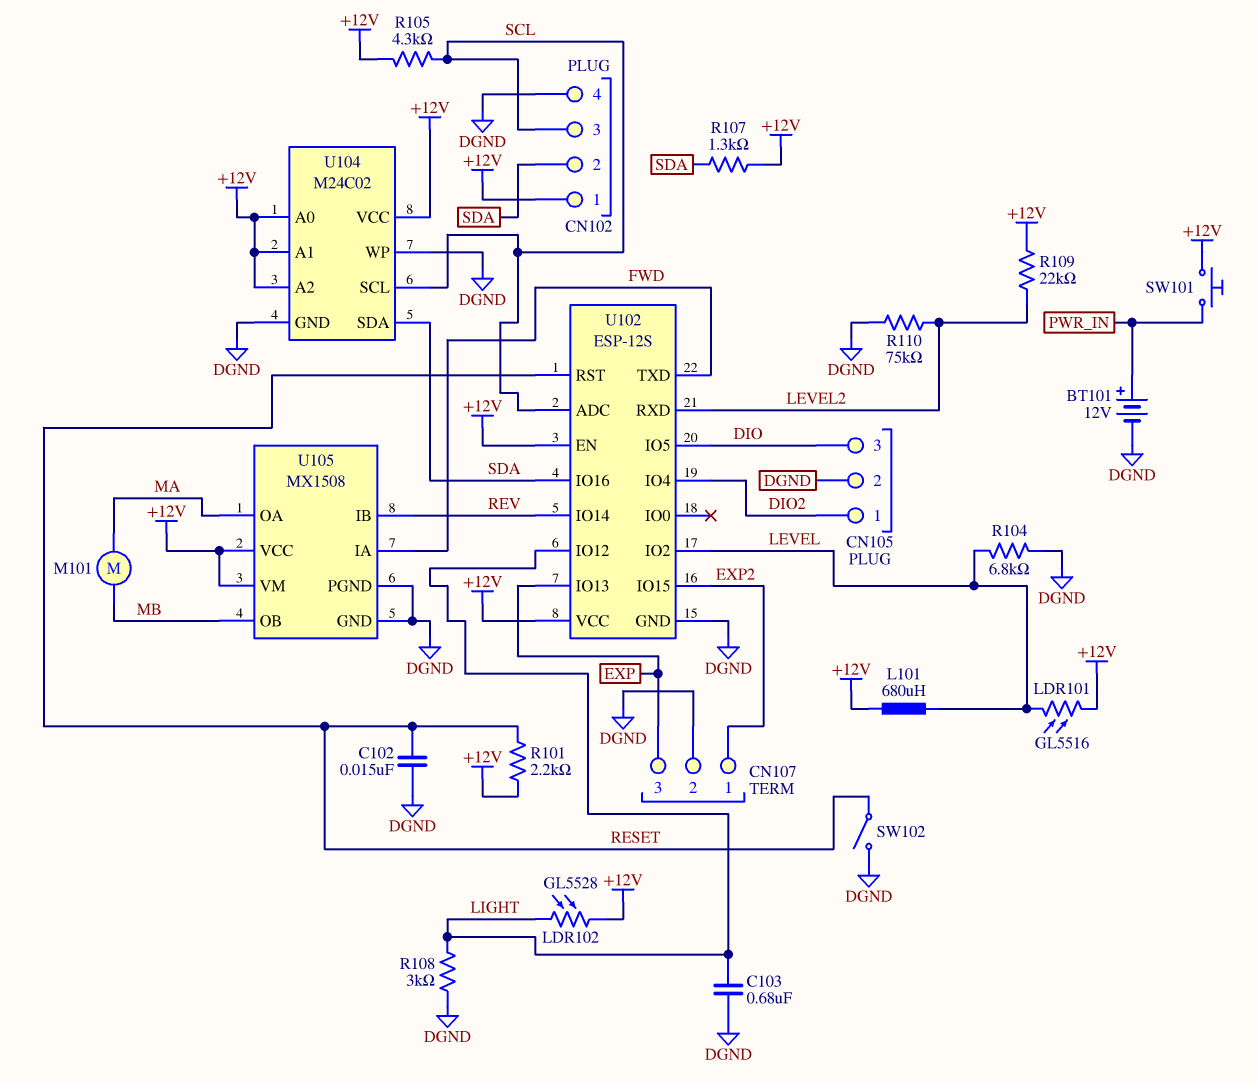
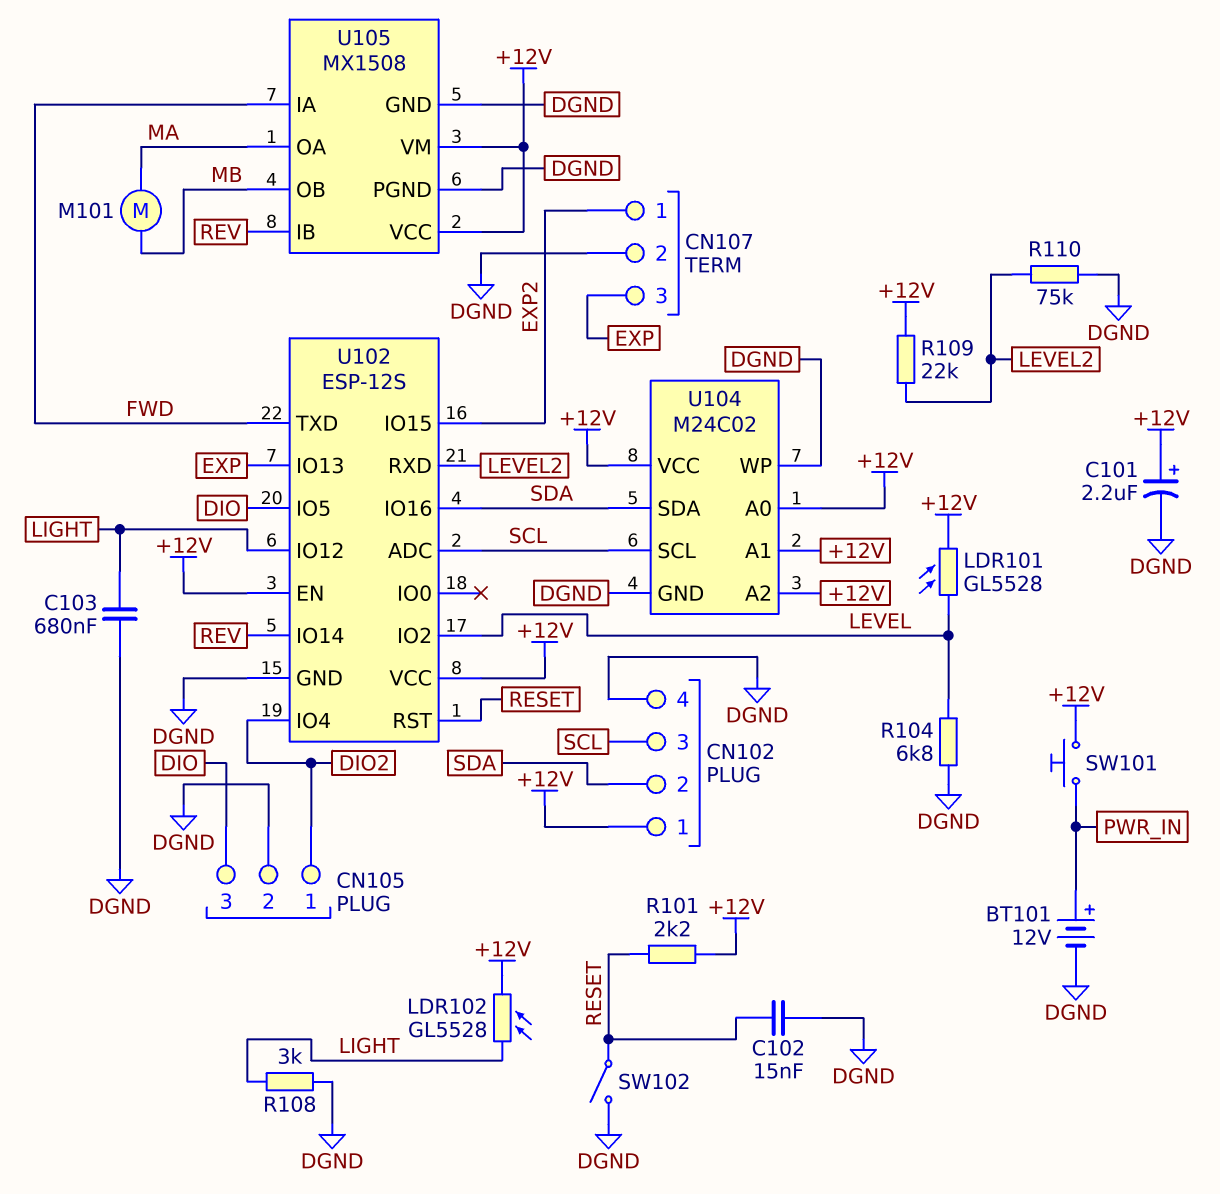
C101: none -> 2.2uF (plus +12V, minus DGND)
L101: 680uH (+12V, LEVEL) -> none
LDR101: GL5516 (+12V, LEVEL) -> GL5528 (+12V, LEVEL)
R105: 4.3k (+12V, SCL) -> none
R107: 1.3k (+12V, SDA) -> none

